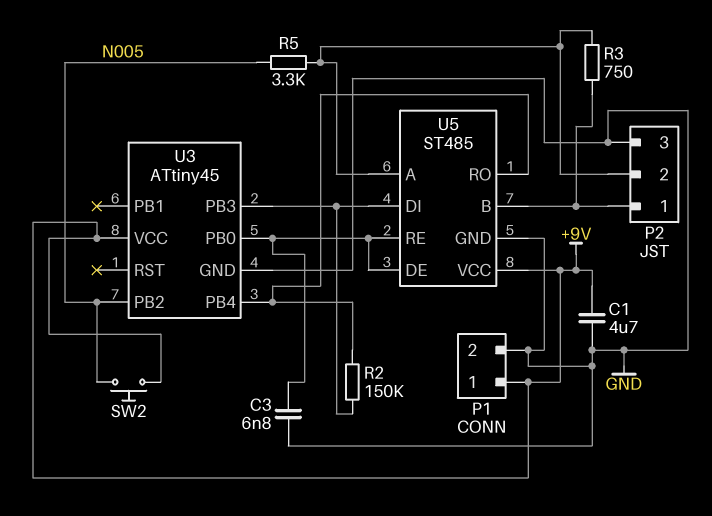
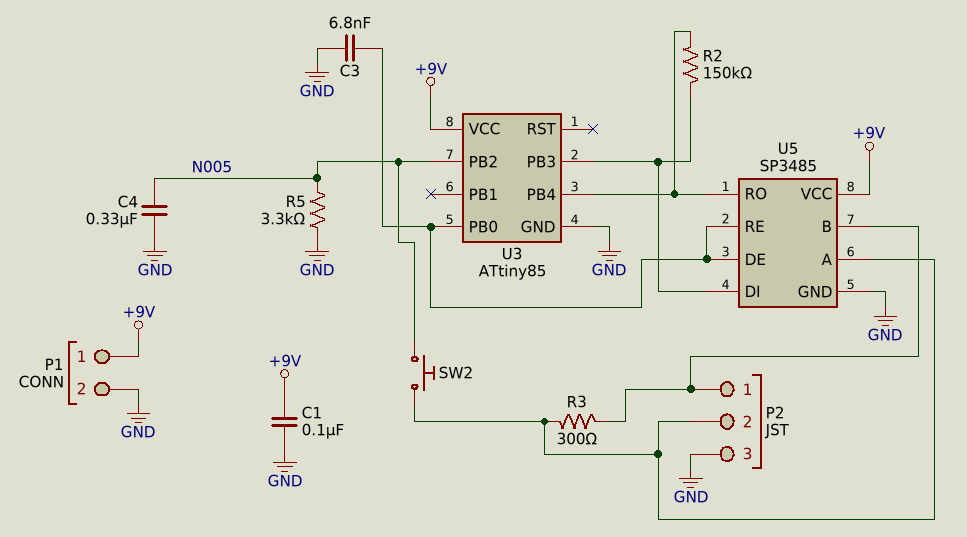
C1: 4.7uF (+9V, GND) -> 100nF (+9V, GND)
C4: none -> 330nF (GND, N005)
R3: 750 (P2/1, P2/2) -> 300 (P2/1, P2/2)
R5: 3.3k (N005, P2/2) -> 3.3k (GND, N005)
SW2: button (+9V, N005) -> button (N005, P2/2)
U3: ATtiny45 -> ATtiny85
U5: ST485 -> SP3485

